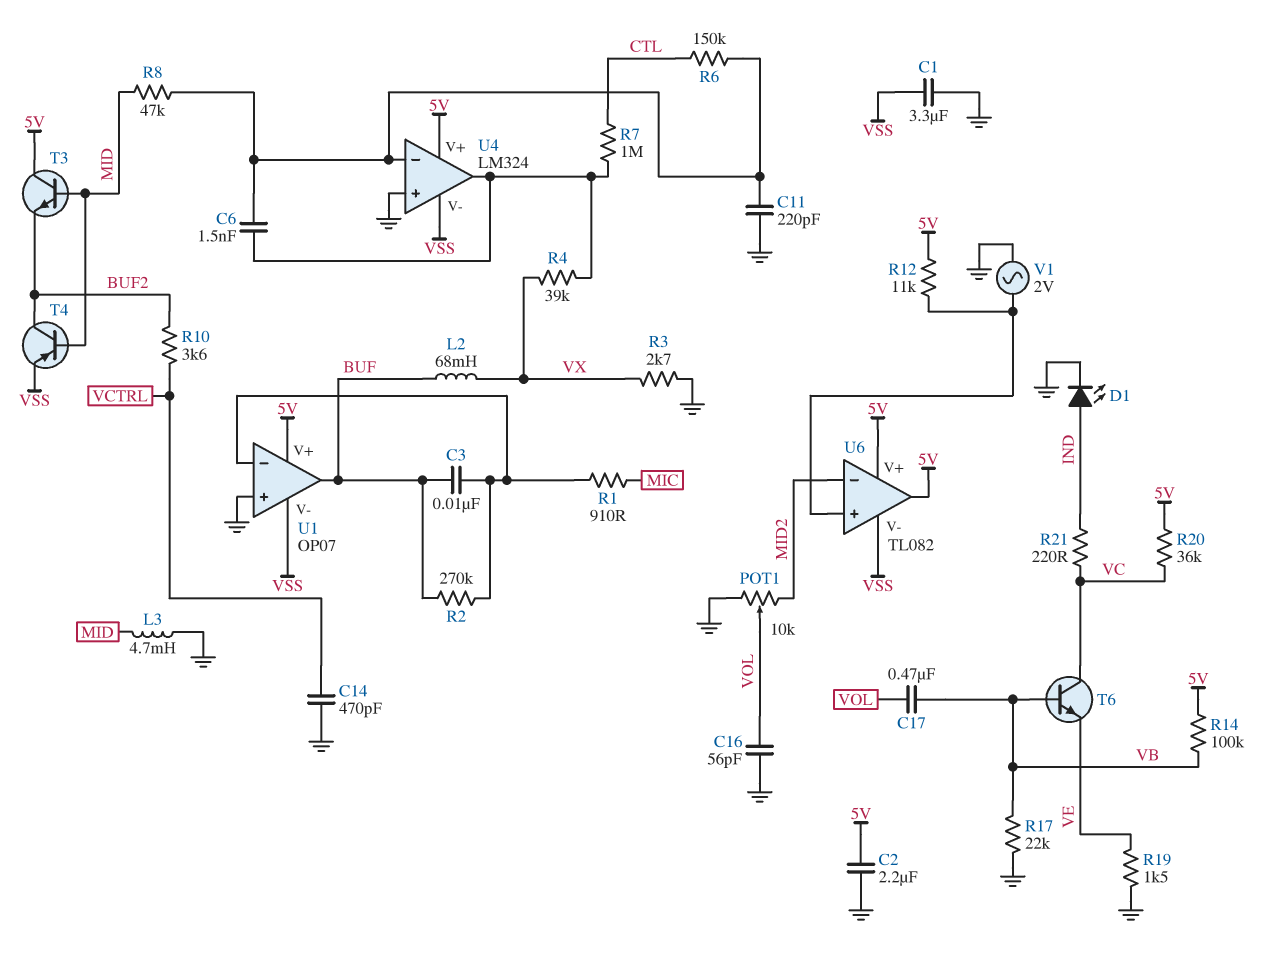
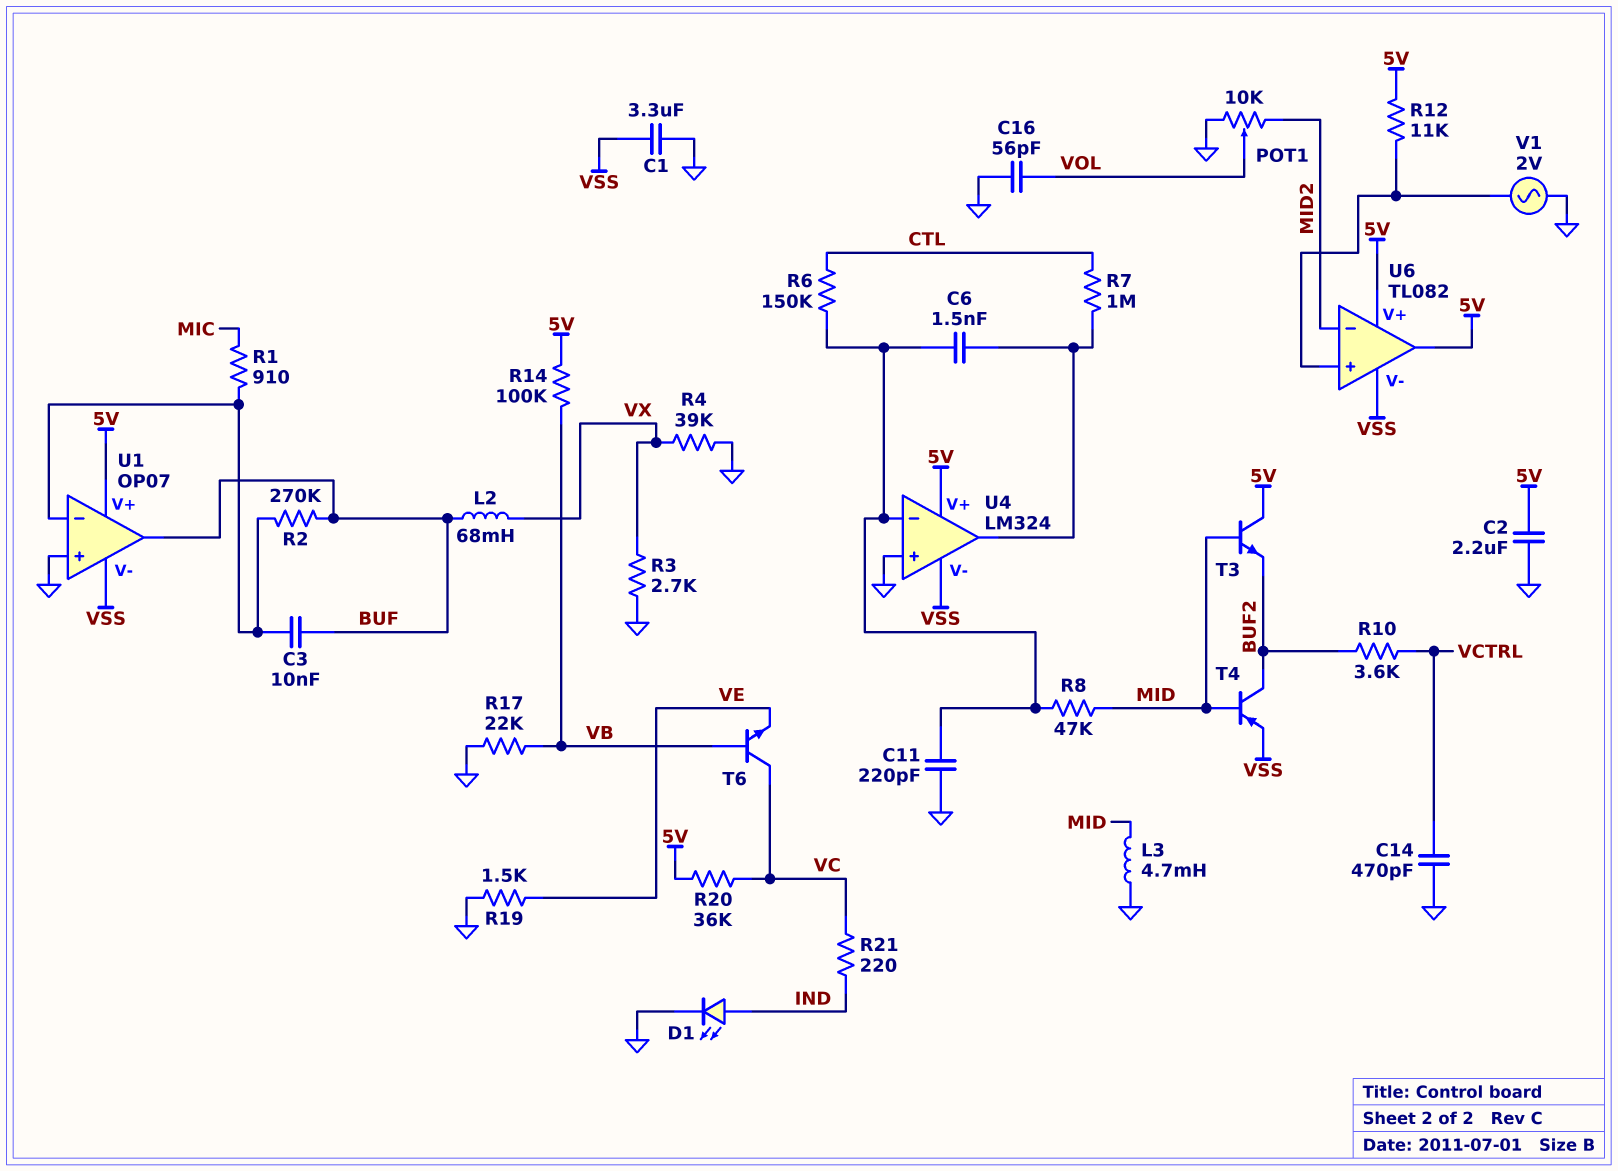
C17: 470nF (VB, VOL) -> none
R4: 39k (U4/out, VX) -> 39k (GND, VX)

